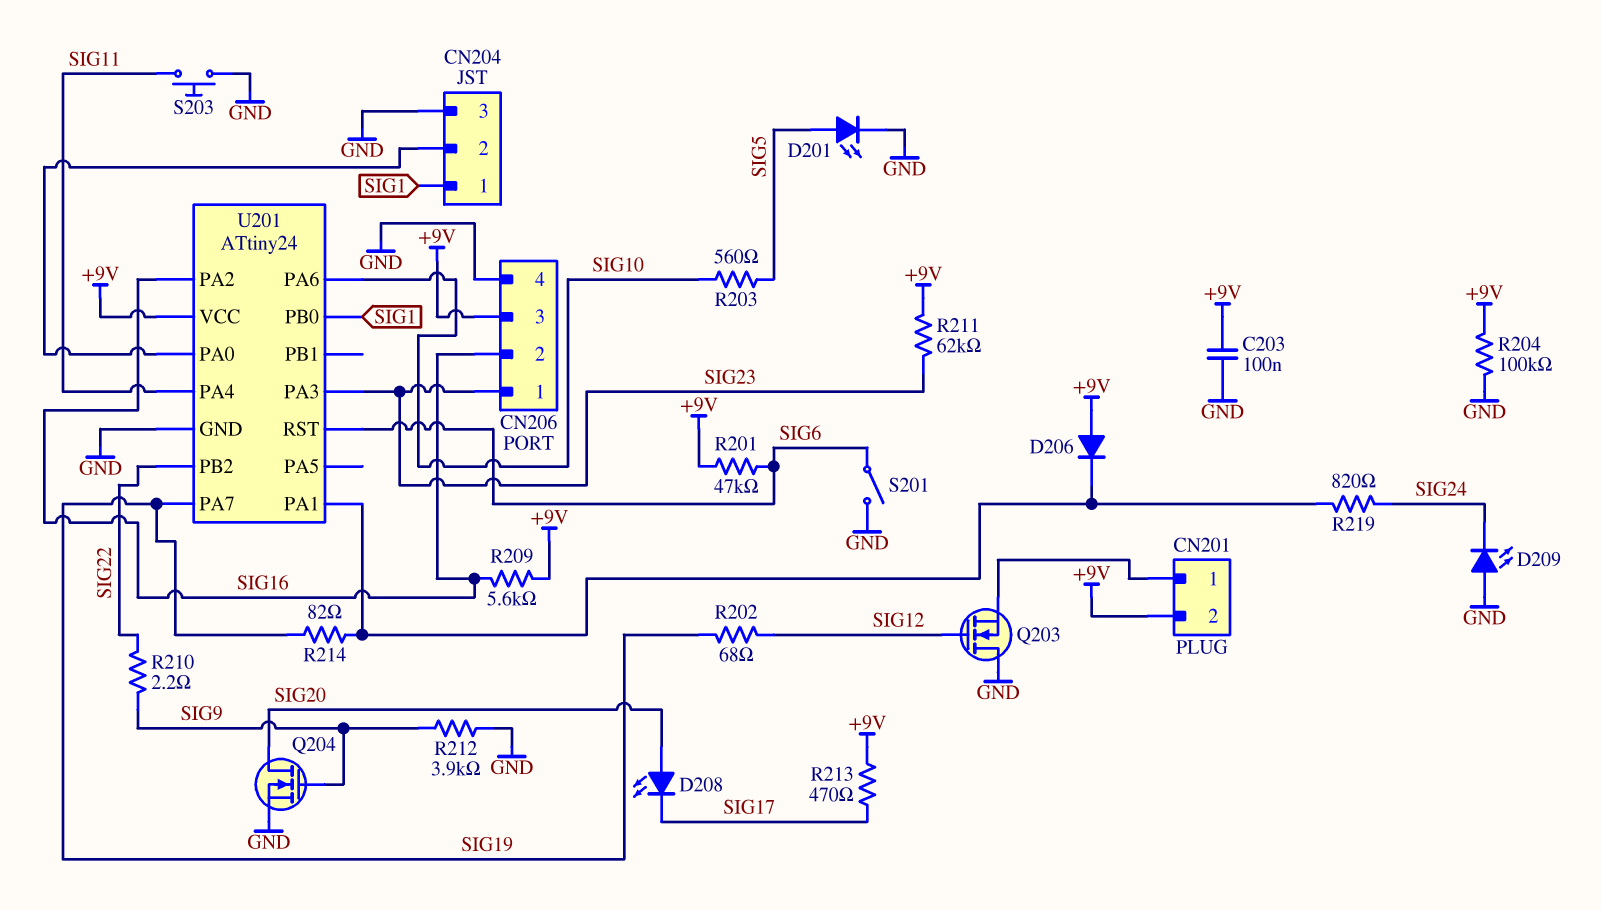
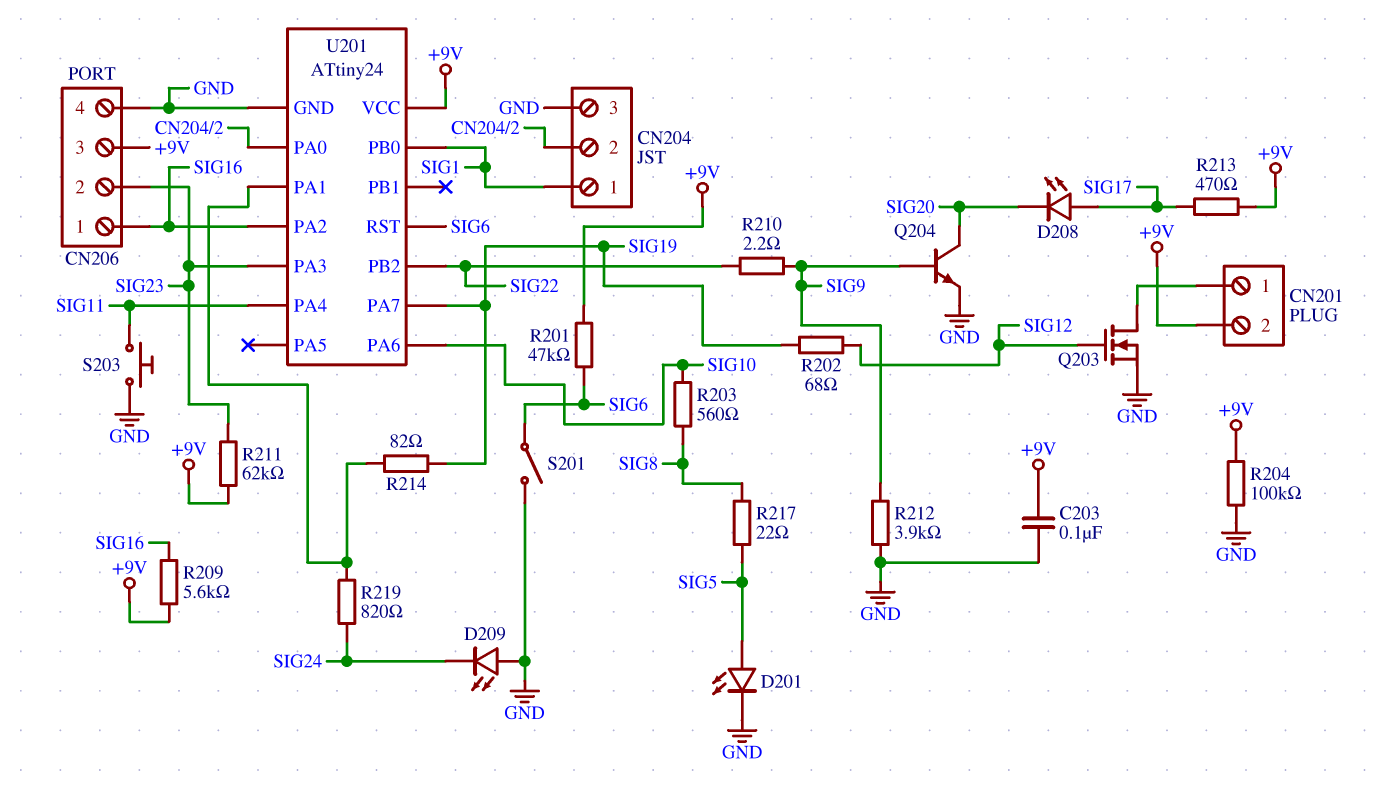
CN206 pin 1: SIG23 -> SIG16
CN206 pin 2: SIG16 -> SIG23
D206: diode (A +9V, K U201/PA1) -> none
D208: LED (A SIG20, K SIG17) -> LED (A SIG17, K SIG20)
Q203: NMOS (G SIG12, D GND, S CN201/1) -> NMOS (G SIG12, D CN201/1, S GND)
Q204: NMOS (G SIG9, D SIG20, S GND) -> NPN (B SIG9, C SIG20, E GND)
R203: 560 (SIG5, SIG10) -> 560 (SIG8, SIG10)
R217: none -> 22 (SIG5, SIG8)

